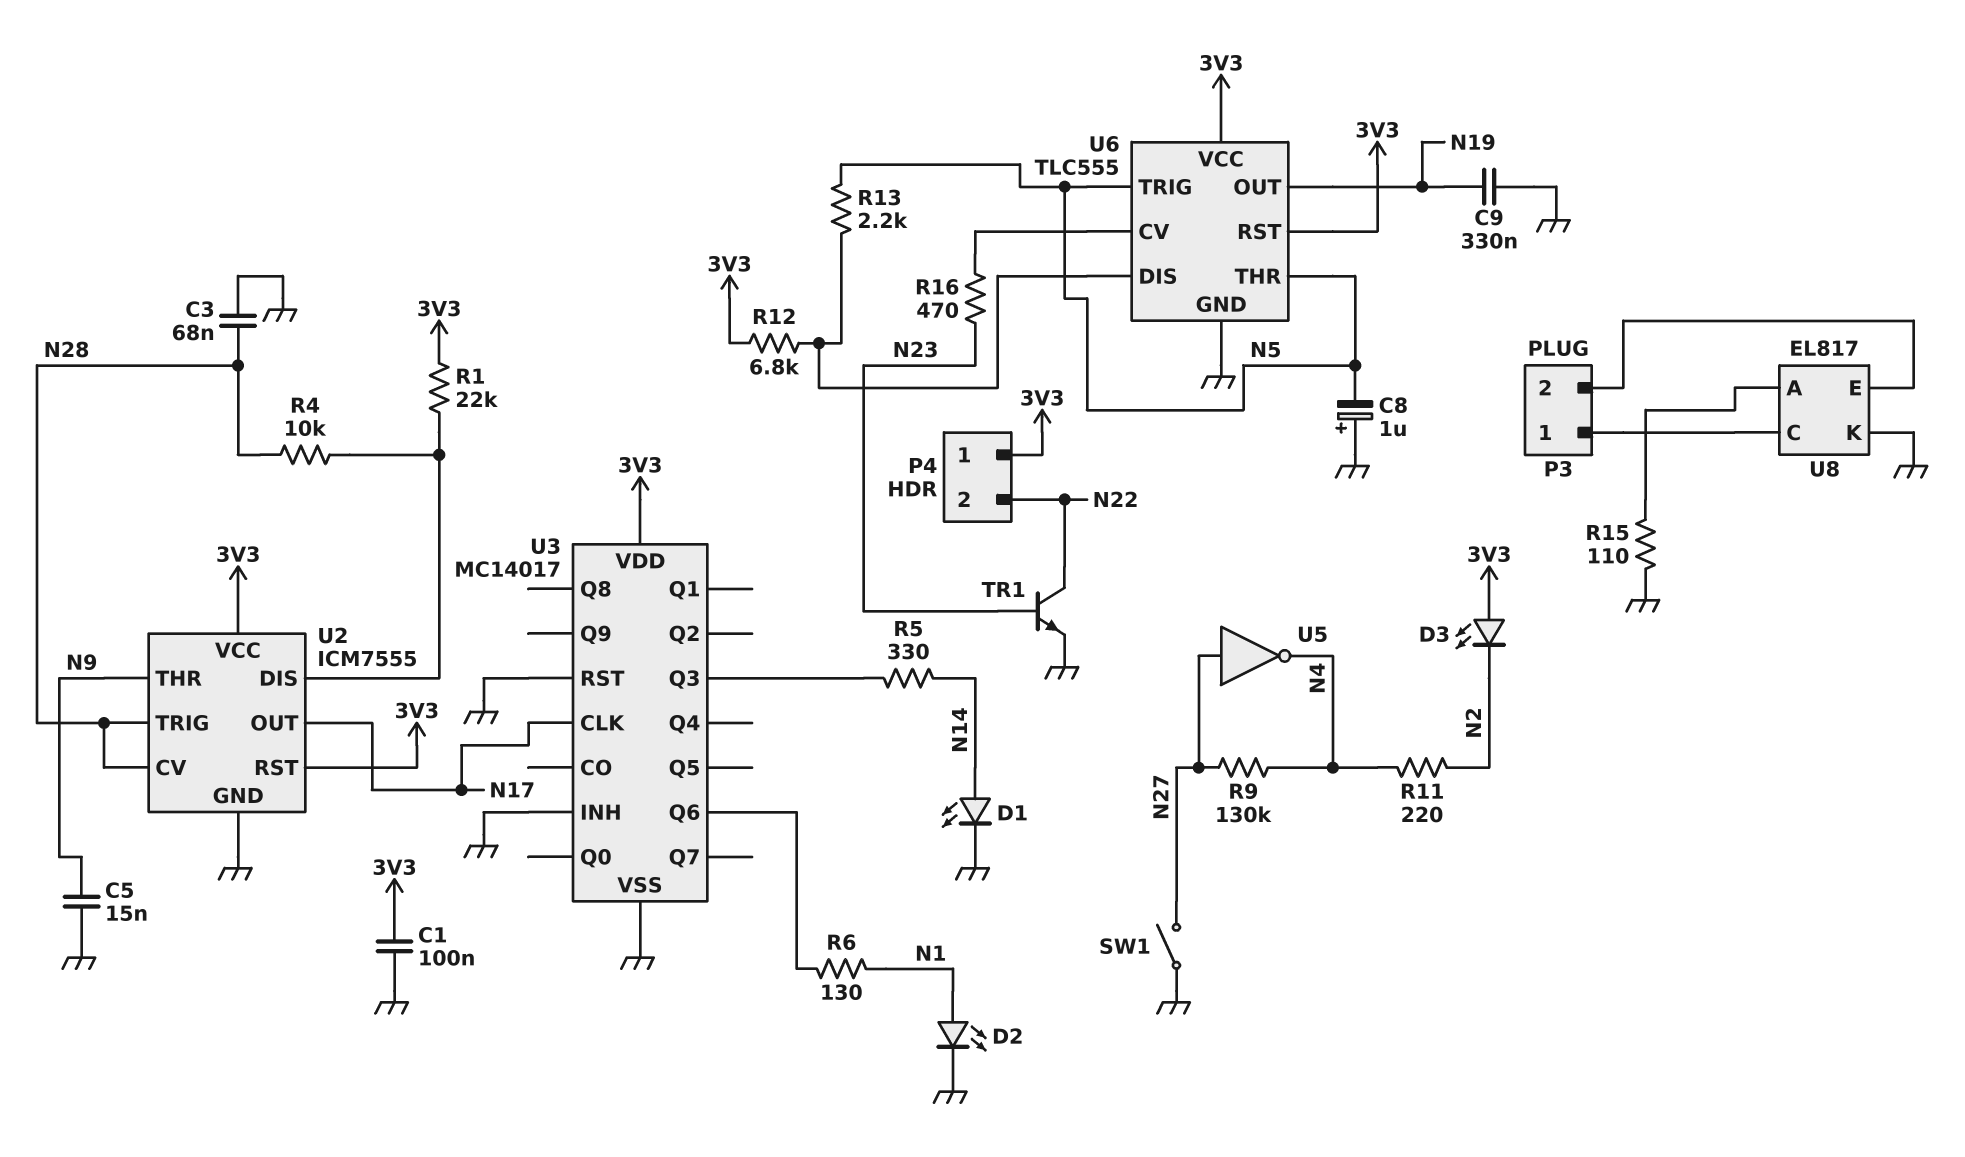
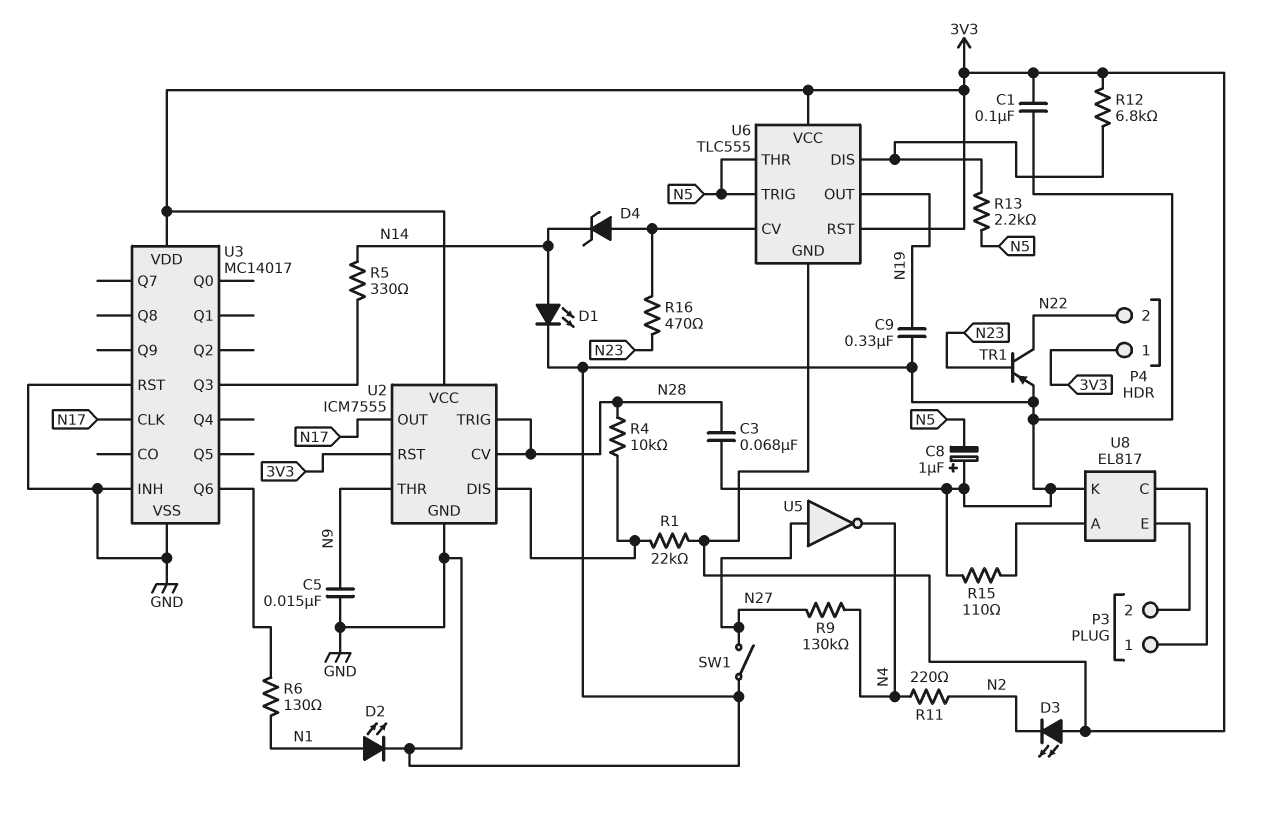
D4: none -> zener (A U6/CV, K N14)
TR1: NPN (B N23, C N22, E GND) -> PNP (B N23, C N22, E GND)
U6 pin GND: GND -> 3V3

